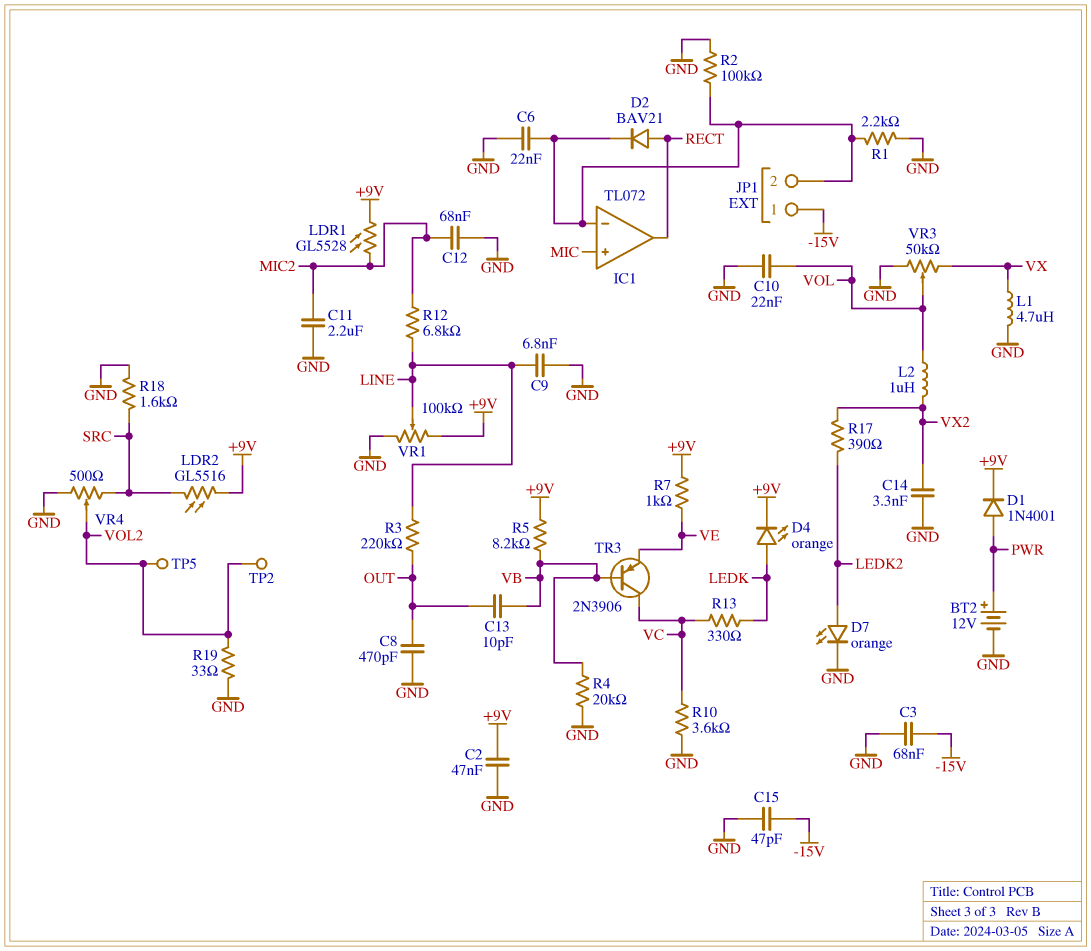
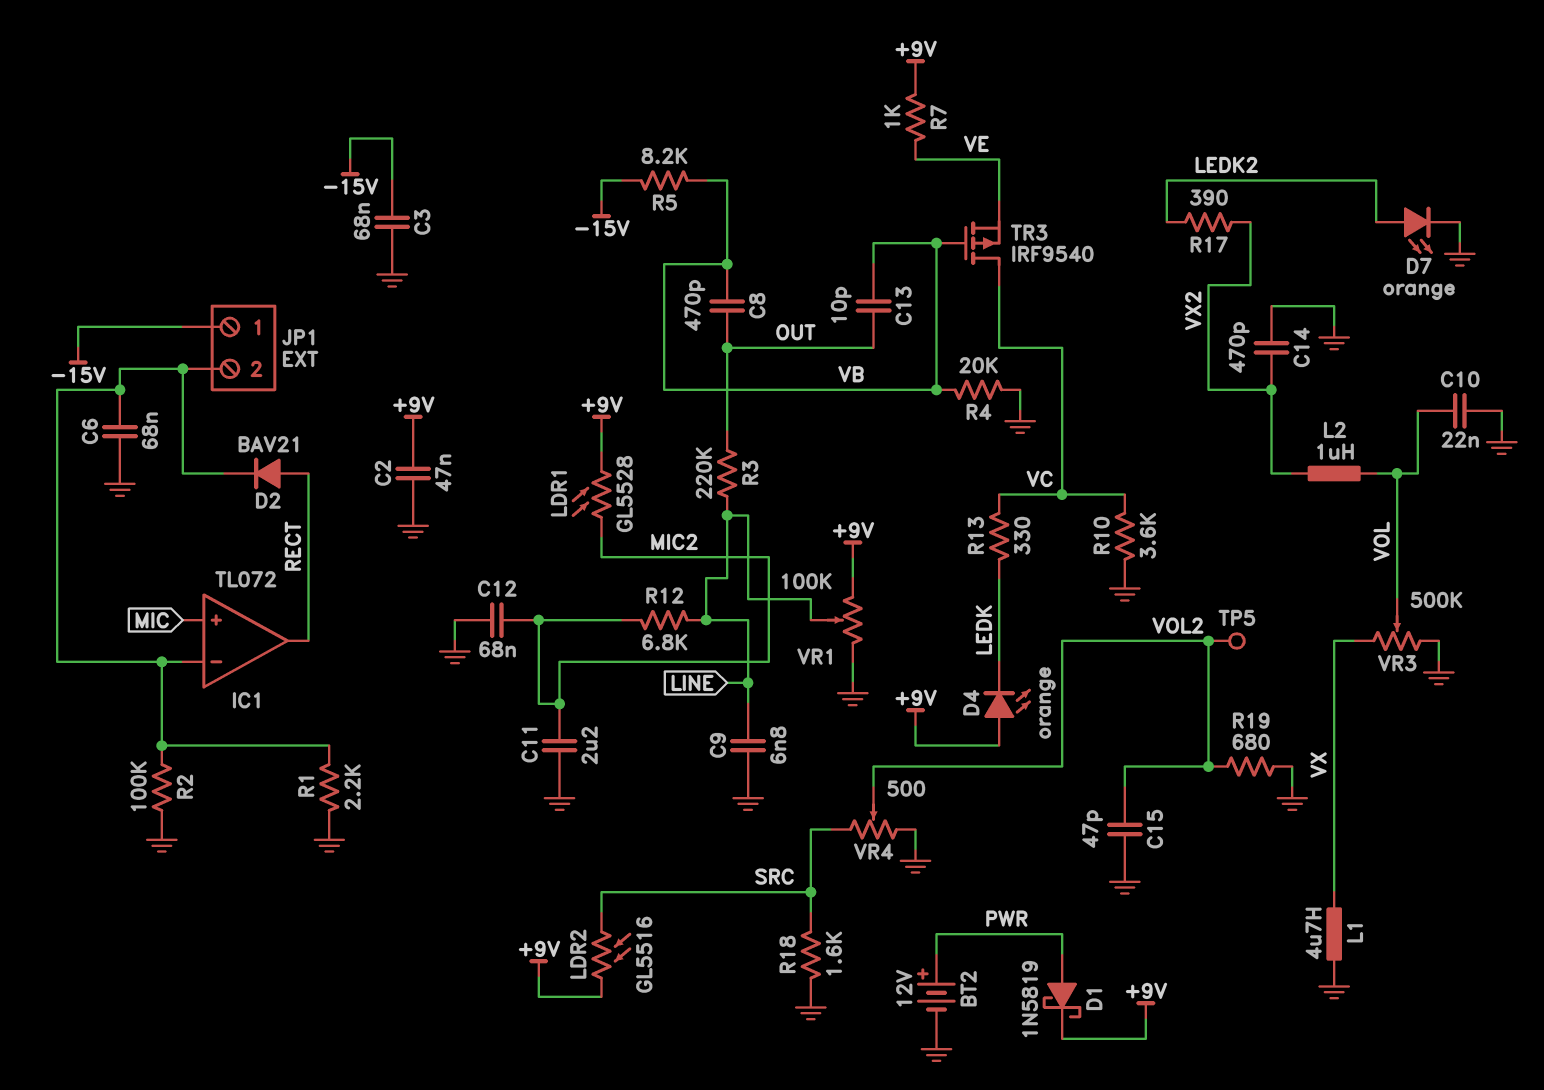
C6: 22nF (GND, IC1/in-) -> 68nF (GND, IC1/in-)
C8: 470pF (GND, OUT) -> 470pF (OUT, VB)
C14: 3.3nF (GND, VX2) -> 470pF (GND, VX2)
C15: 47pF (-15V, GND) -> 47pF (GND, VOL2)
D1: diode 1N4001 (A PWR, K +9V) -> schottky 1N5819 (A PWR, K +9V)
D4: LED orange (A LEDK, K +9V) -> LED orange (A +9V, K LEDK)
R5: 8.2k (+9V, VB) -> 8.2k (-15V, VB)
R19: 33 (GND, VOL2) -> 680 (GND, VOL2)
TP2: test point (VOL2) -> none
TR3: PNP 2N3906 (B VB, C VC, E VE) -> PMOS IRF9540 (G VB, D VC, S VE)
VR3: 50k (GND, VX, wiper VOL) -> 500k (GND, VX, wiper VOL)

